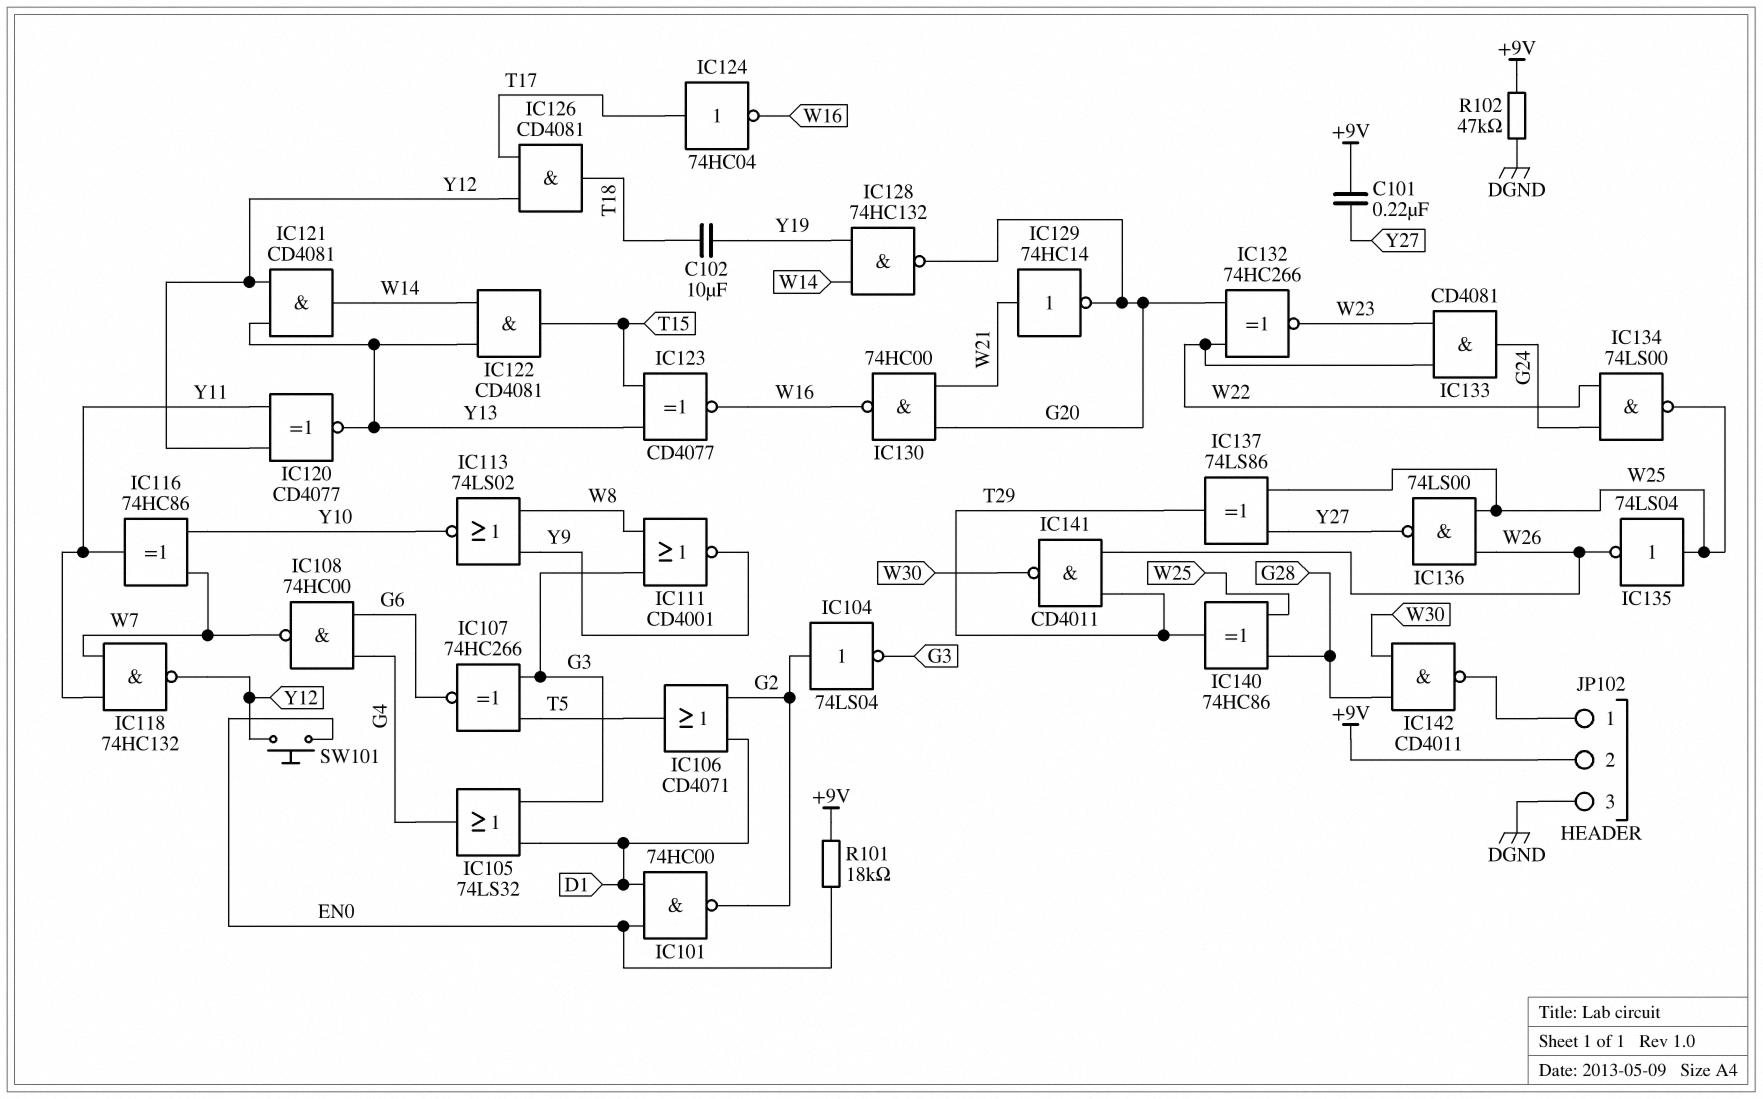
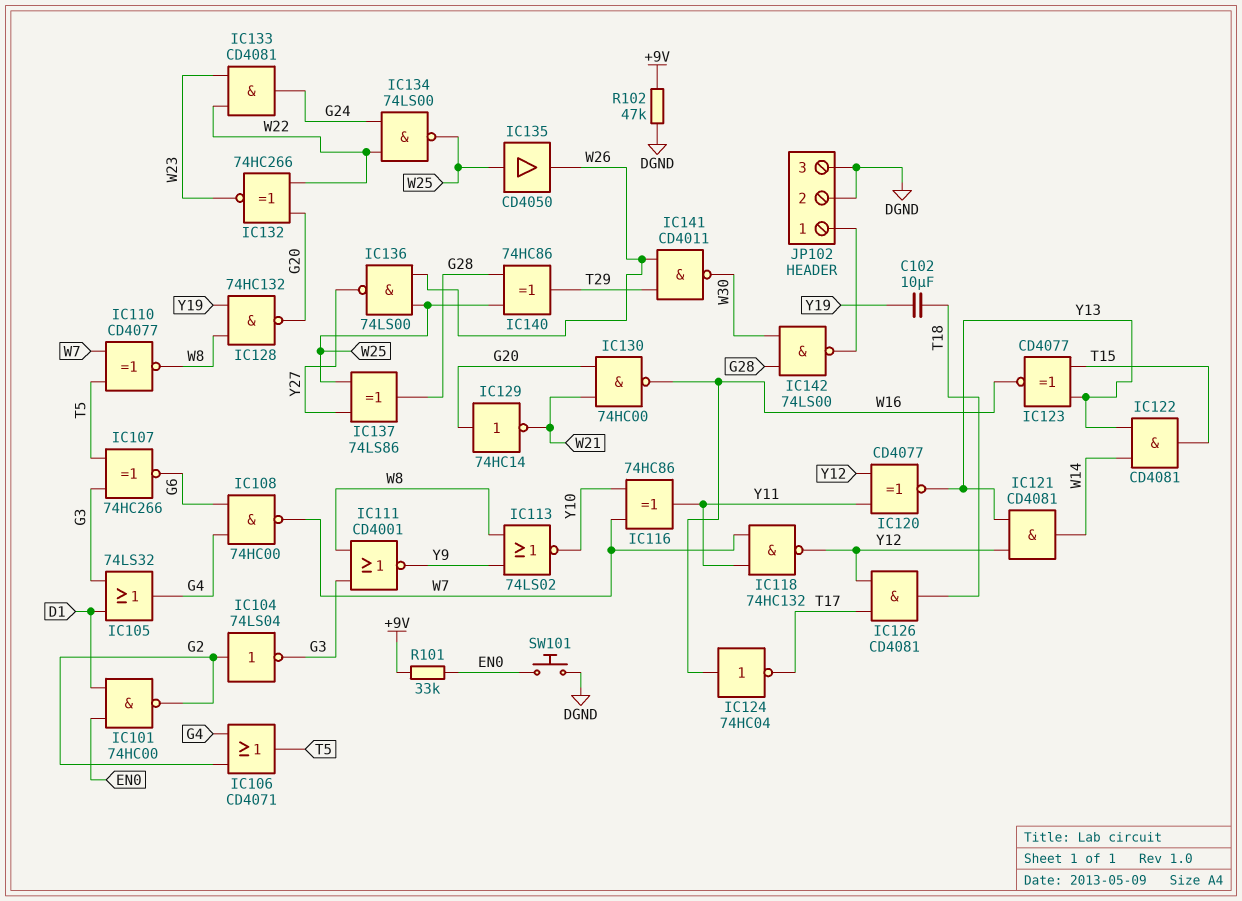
C101: 220nF (+9V, Y27) -> none
IC106: OR CD4071 (in D1, in G2, out T5) -> OR CD4071 (in G2, in G4, out T5)
IC110: none -> XNOR CD4077 (in T5, in W7, out W8)
IC124: NOT 74HC04 (in T17, out W16) -> NOT 74HC04 (in W16, out T17)
IC128: NAND 74HC132 (in W14, in Y19, out G20) -> NAND 74HC132 (in W8, in Y19, out G20)
IC129: NOT 74HC14 (in W21, out G20) -> NOT 74HC14 (in G20, out W21)
IC135: NOT 74LS04 (in W25, out W26) -> buffer CD4050 (in W25, out W26)
IC137: XOR 74LS86 (in W25, in Y27, out T29) -> XOR 74LS86 (in W25, in Y27, out G28)
IC142: NAND CD4011 (in G28, in W30, out JP102/1) -> NAND 74LS00 (in G28, in W30, out JP102/1)
JP102 pin 2: +9V -> DGND
R101: 18k (+9V, EN0) -> 33k (+9V, EN0)
SW101: button (EN0, Y12) -> button (DGND, EN0)

